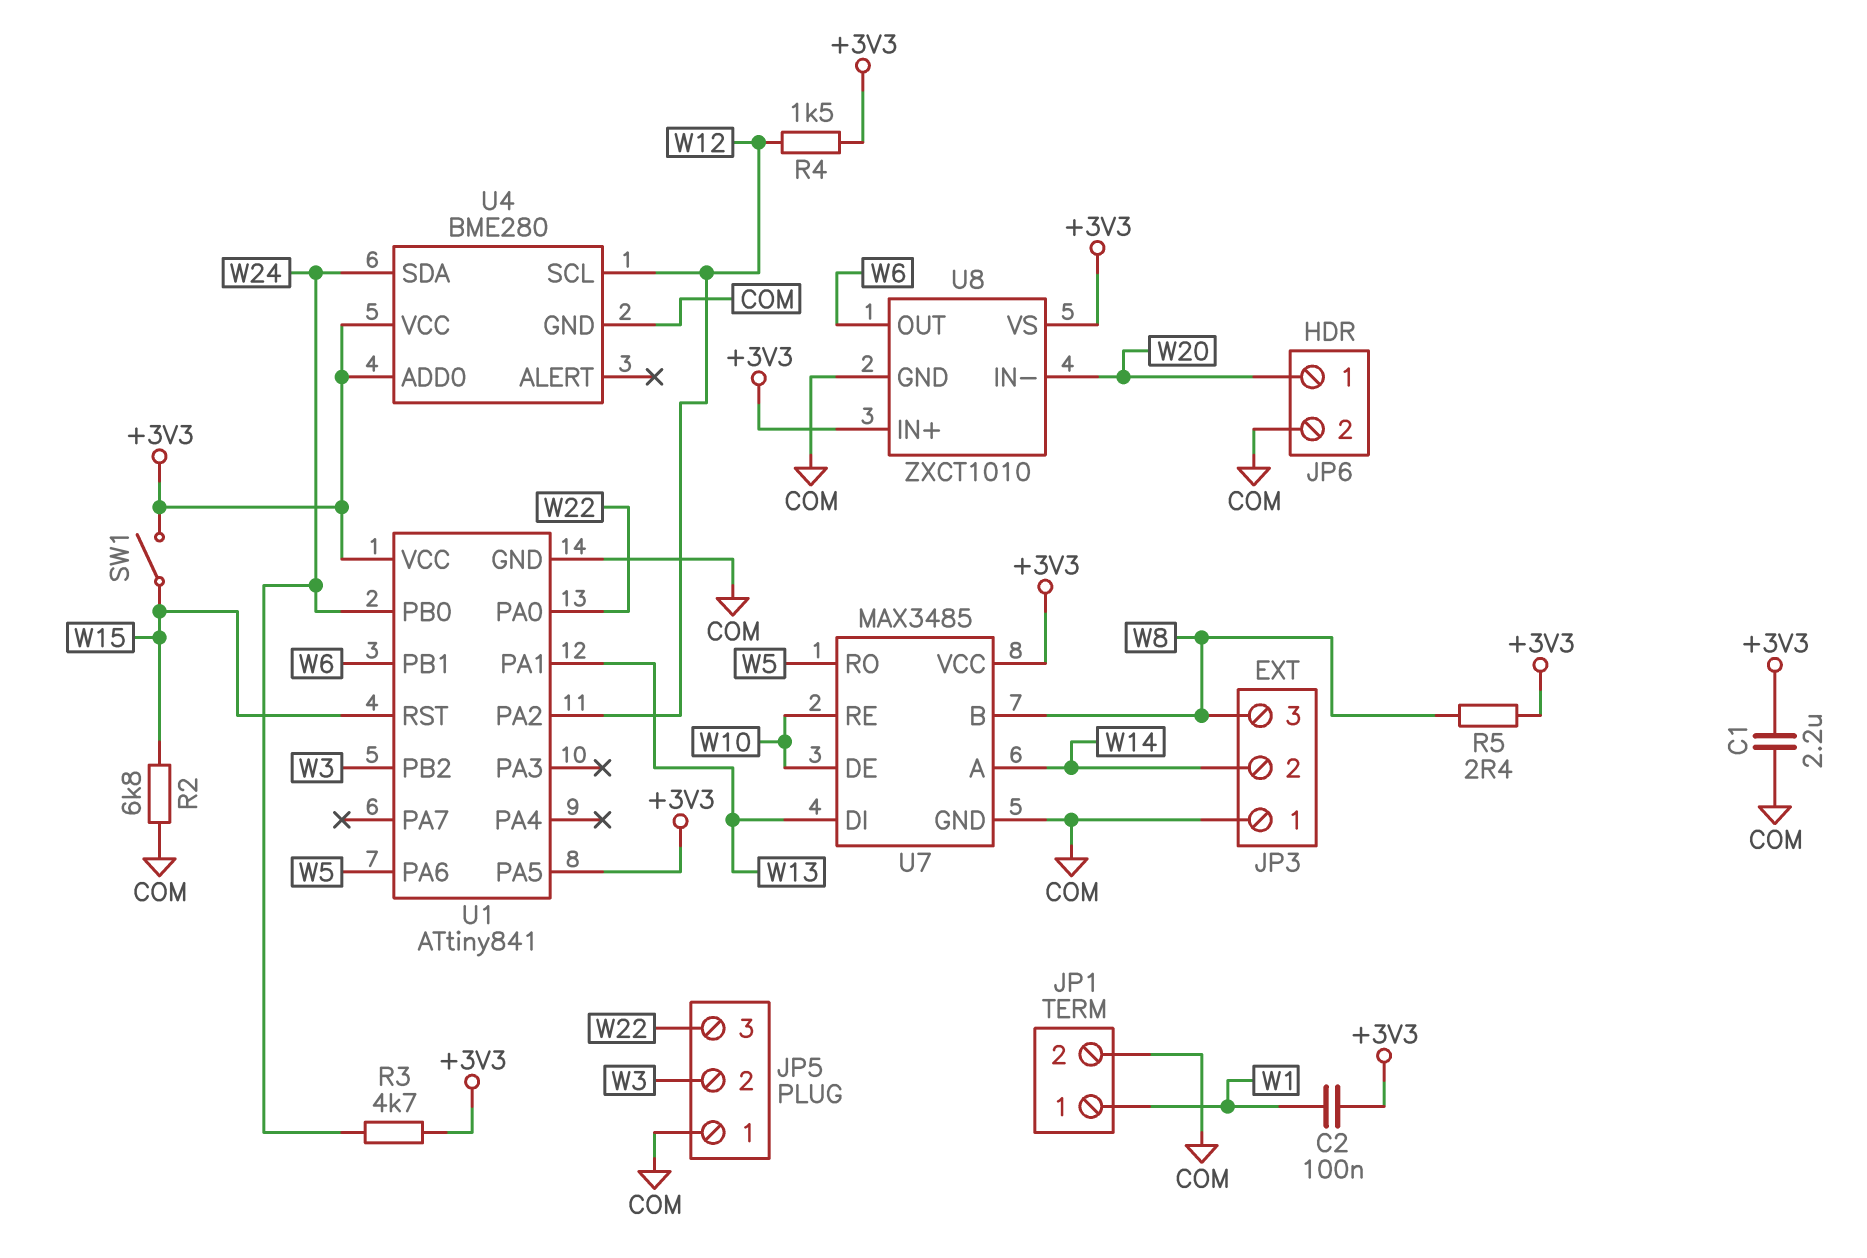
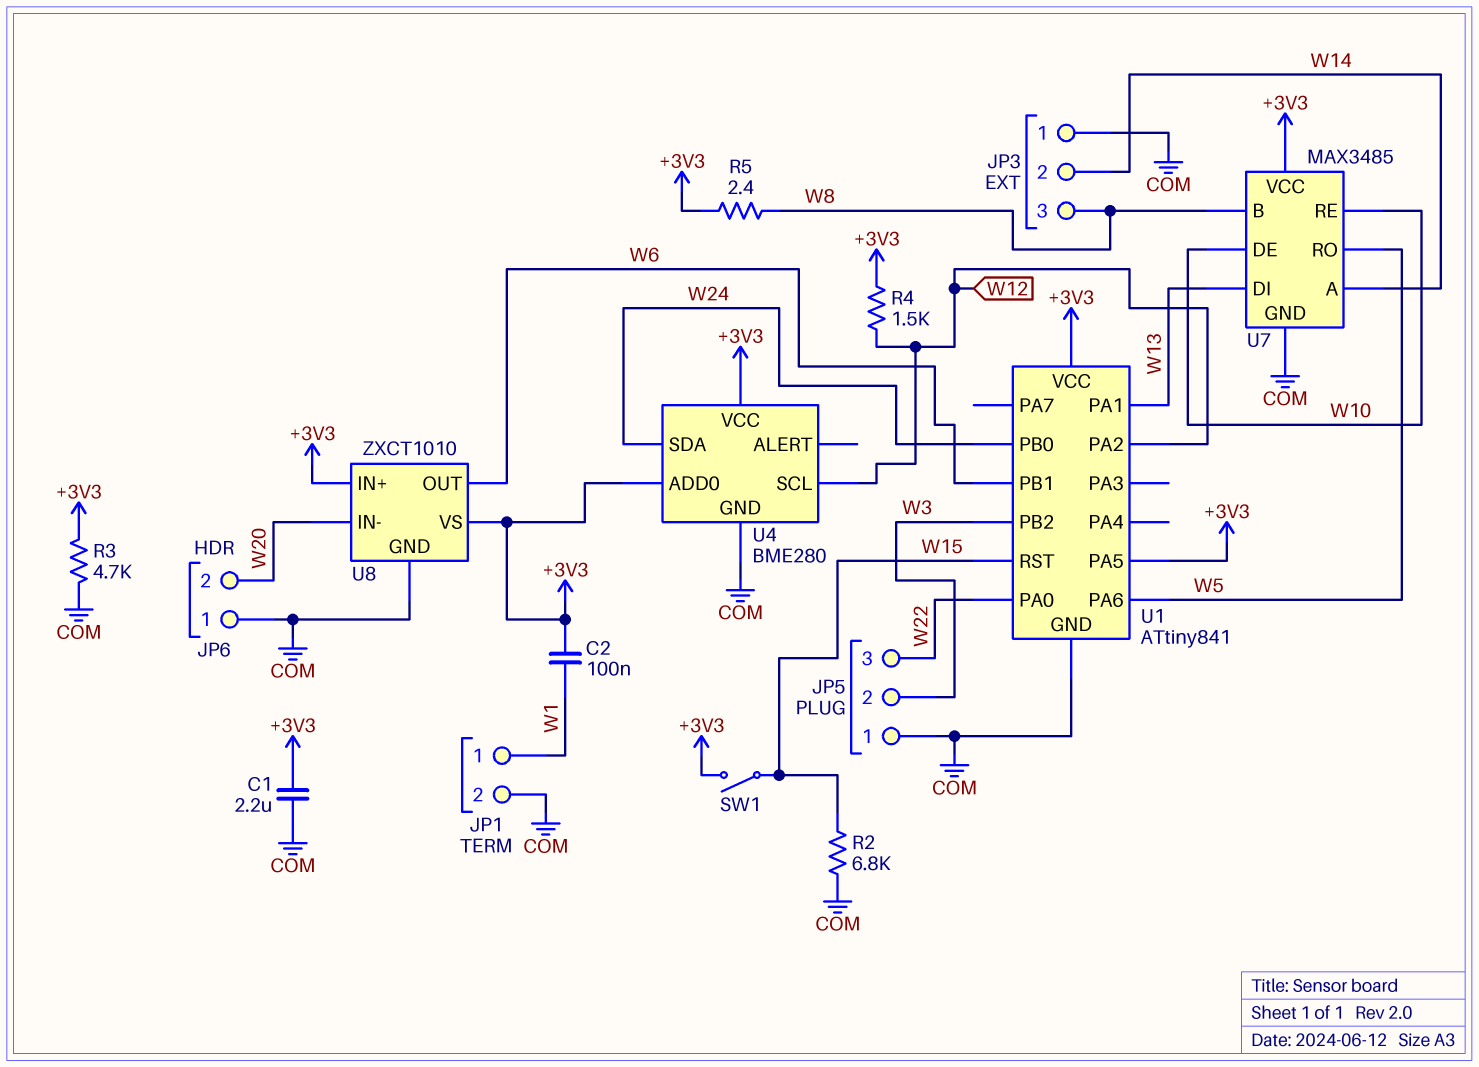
JP6 pin 1: W20 -> COM
JP6 pin 2: COM -> W20
R3: 4.7k (+3V3, W24) -> 4.7k (+3V3, COM)

